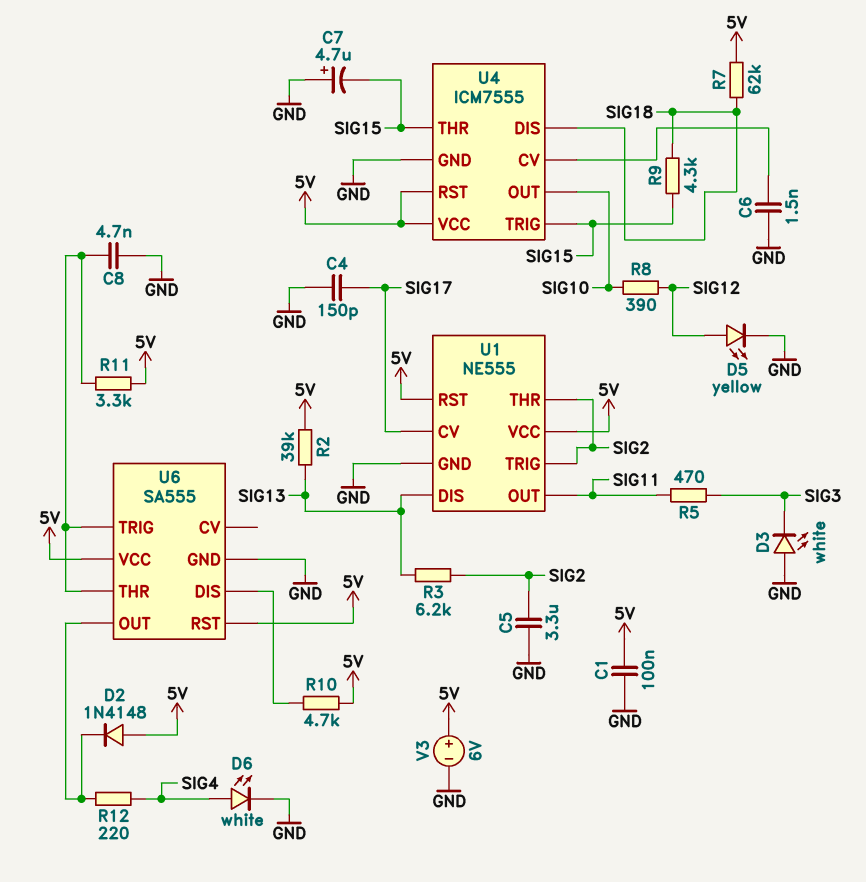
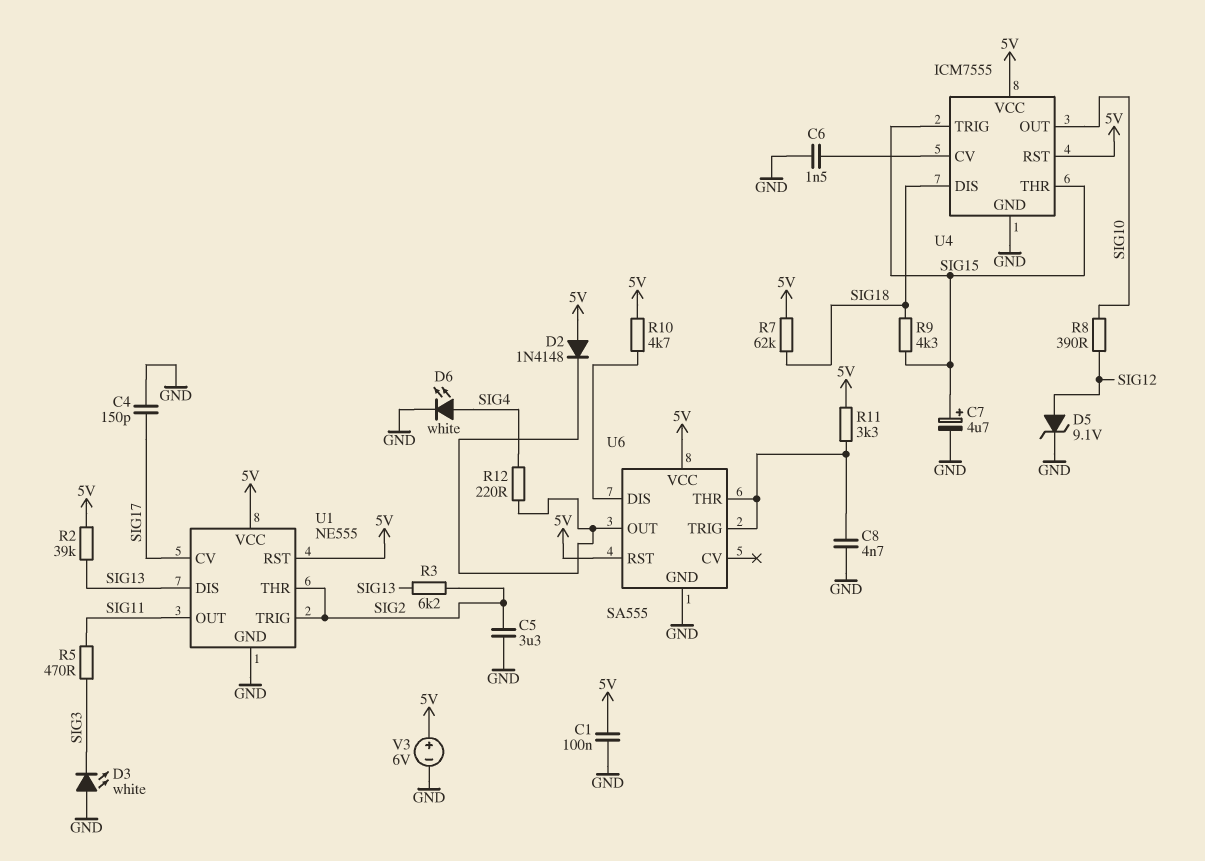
C7: 4.7uF (plus GND, minus SIG15) -> 4.7uF (plus SIG15, minus GND)
D5: LED yellow (A SIG12, K GND) -> zener 9.1V (A SIG12, K GND)

